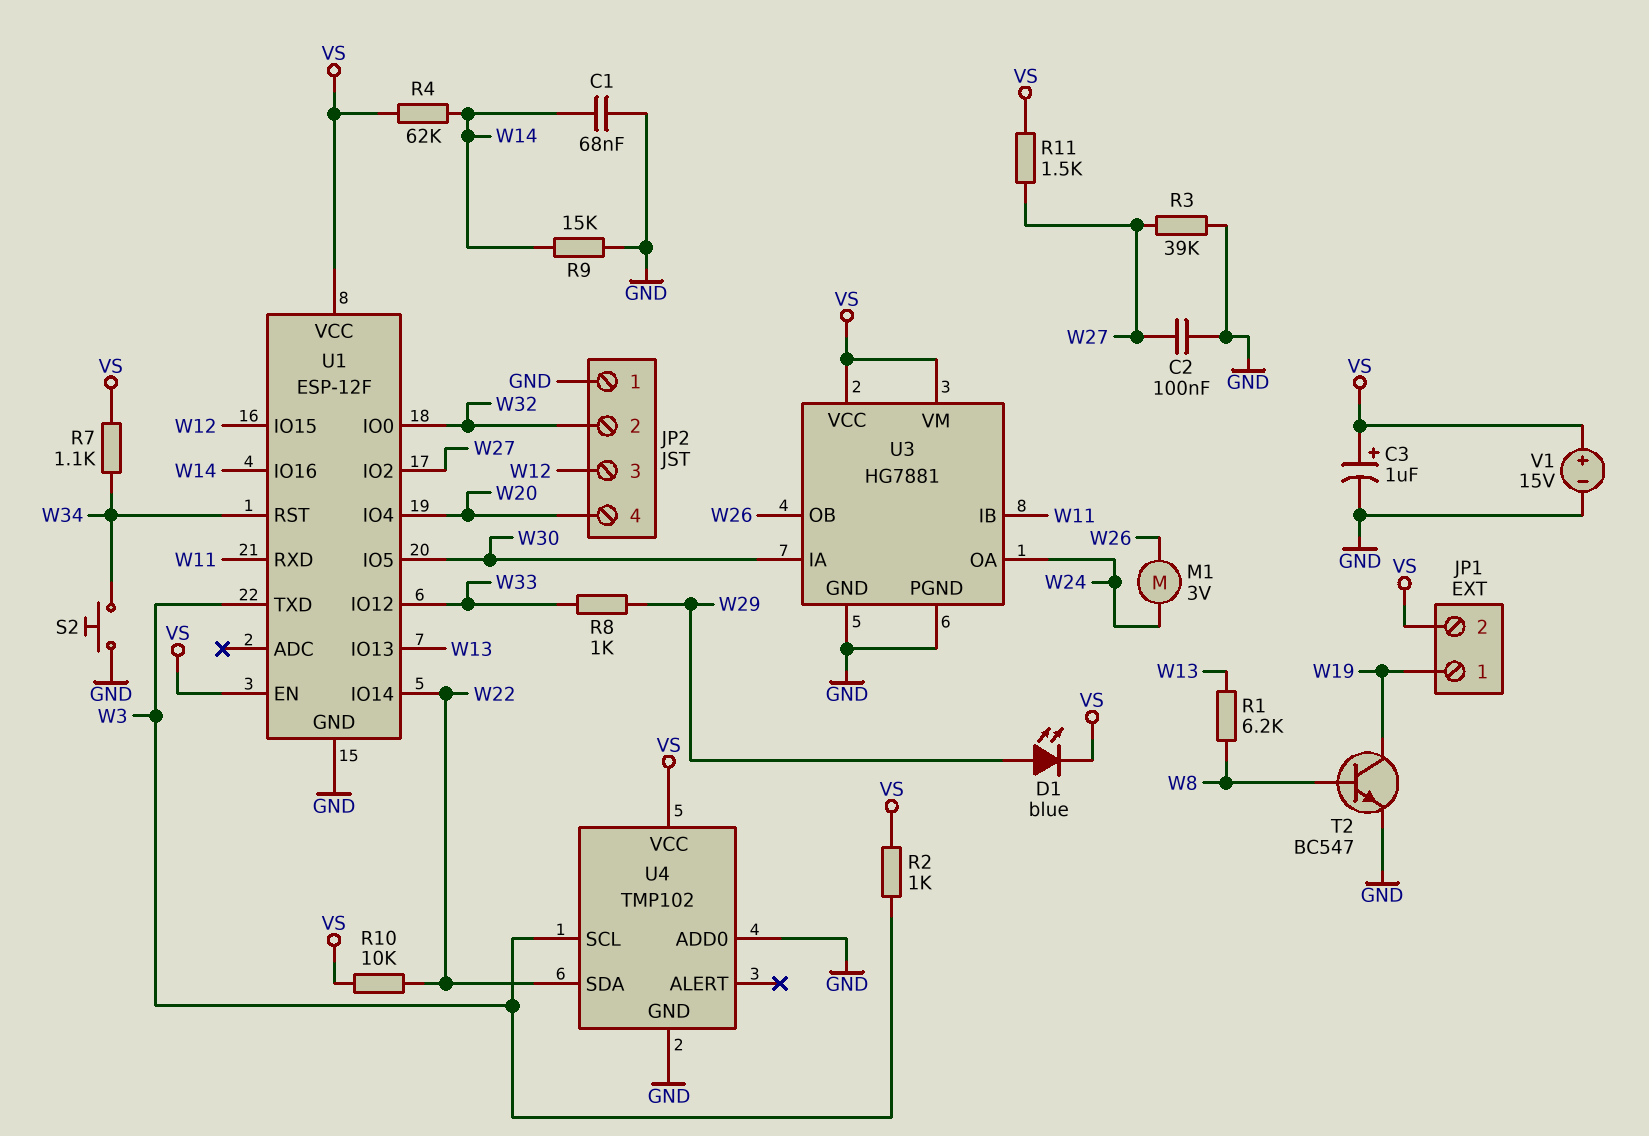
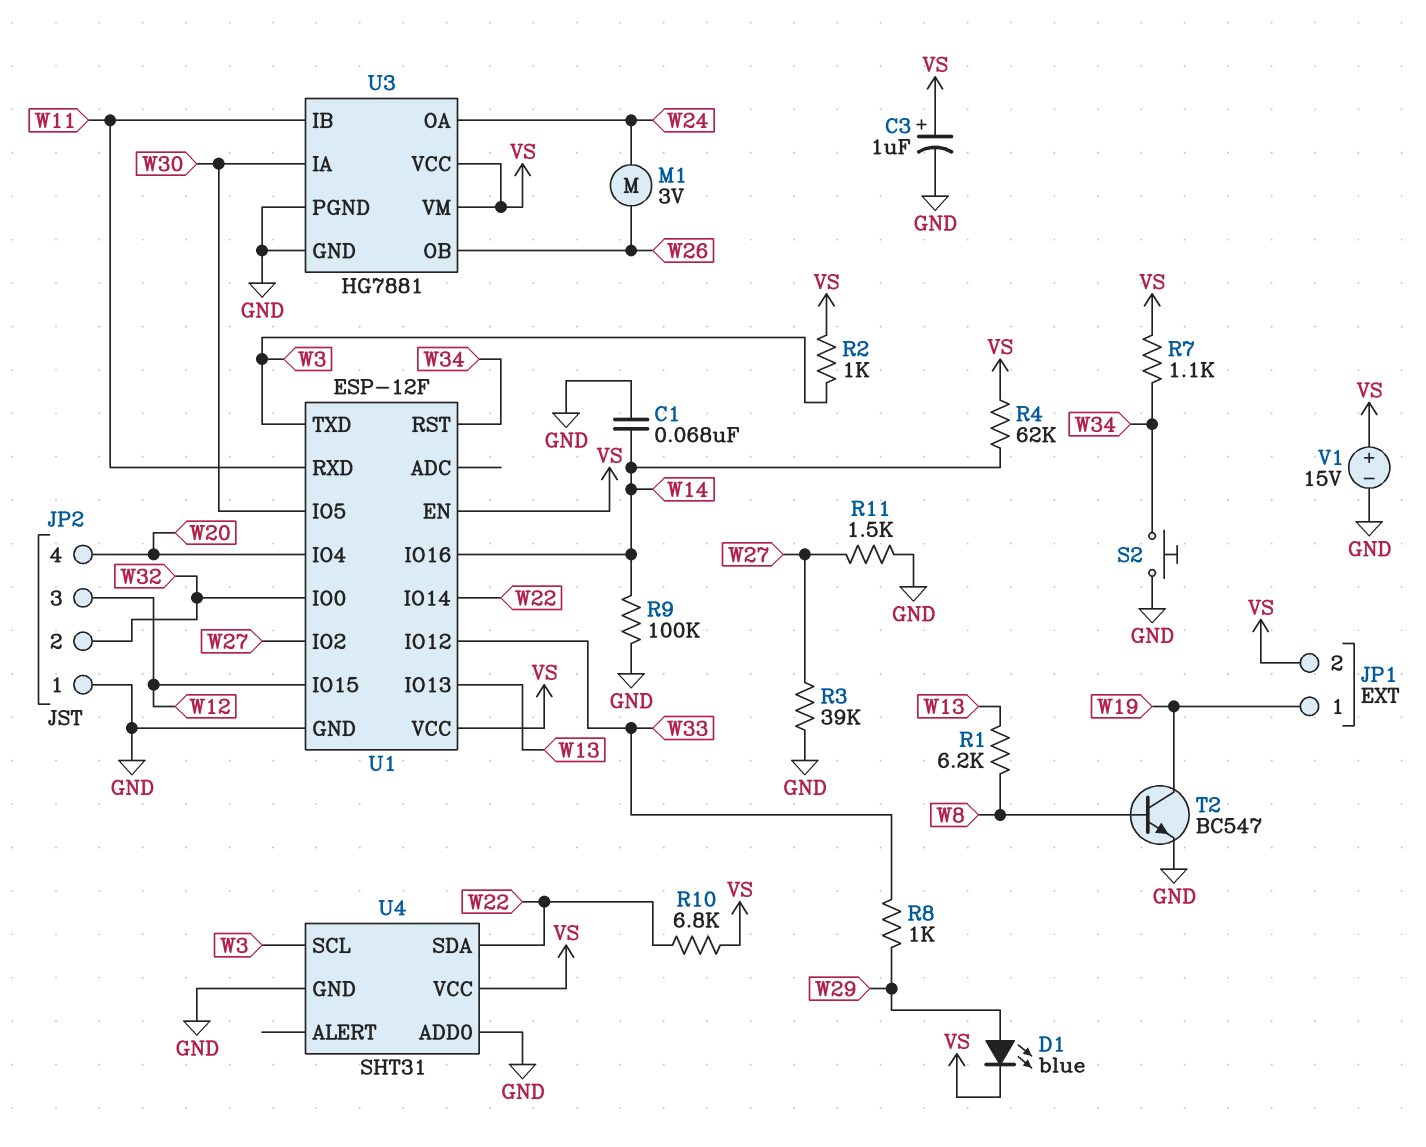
C2: 100nF (GND, W27) -> none
R9: 15k (GND, W14) -> 100k (GND, W14)
R10: 10k (VS, W22) -> 6.8k (VS, W22)
R11: 1.5k (VS, W27) -> 1.5k (GND, W27)
U4: TMP102 -> SHT31

